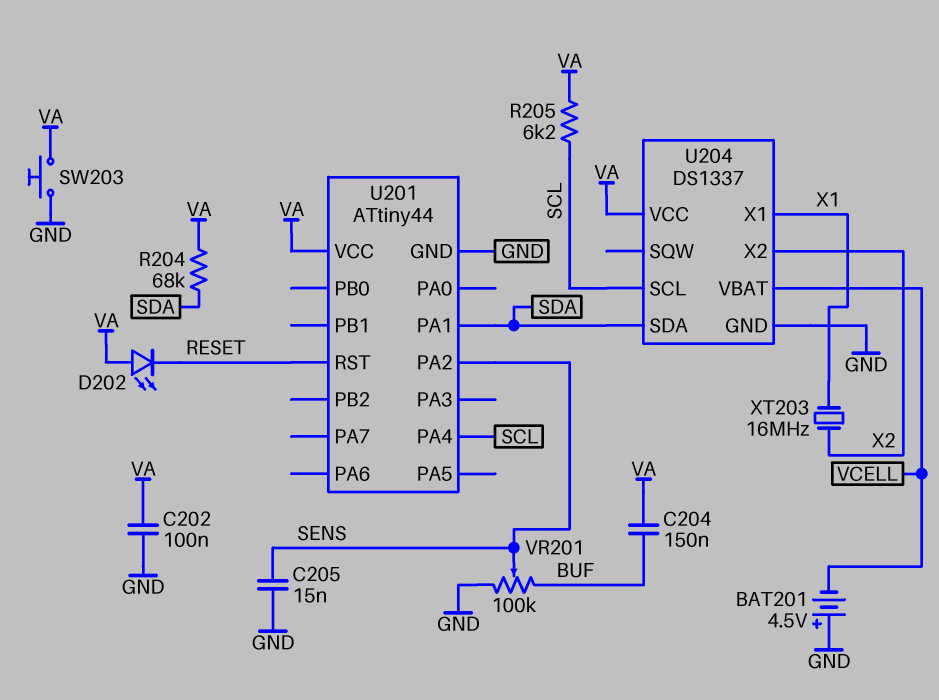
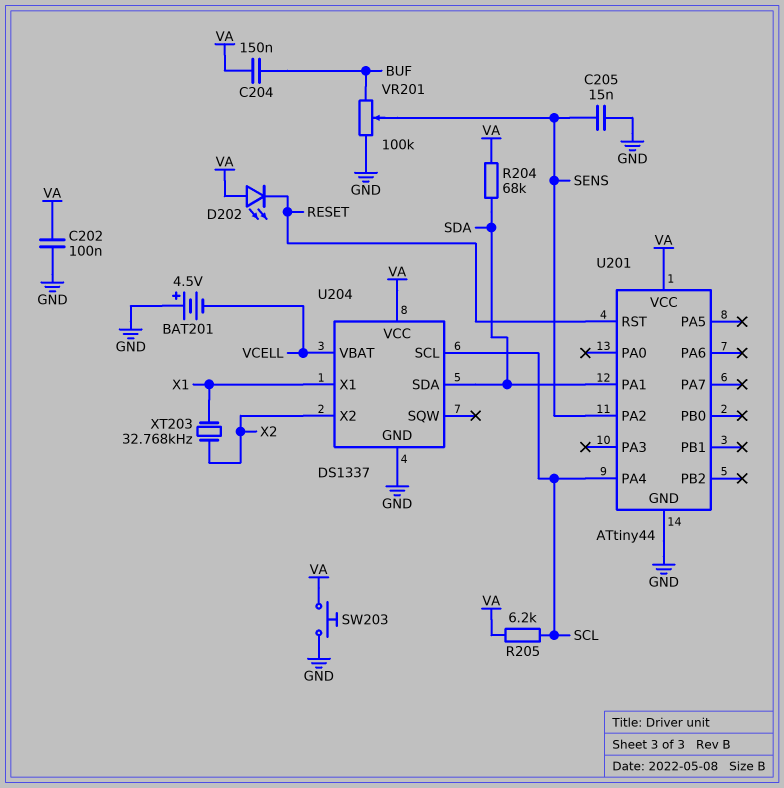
XT203: 16MHz (X1, X2) -> 32.768kHz (X1, X2)

